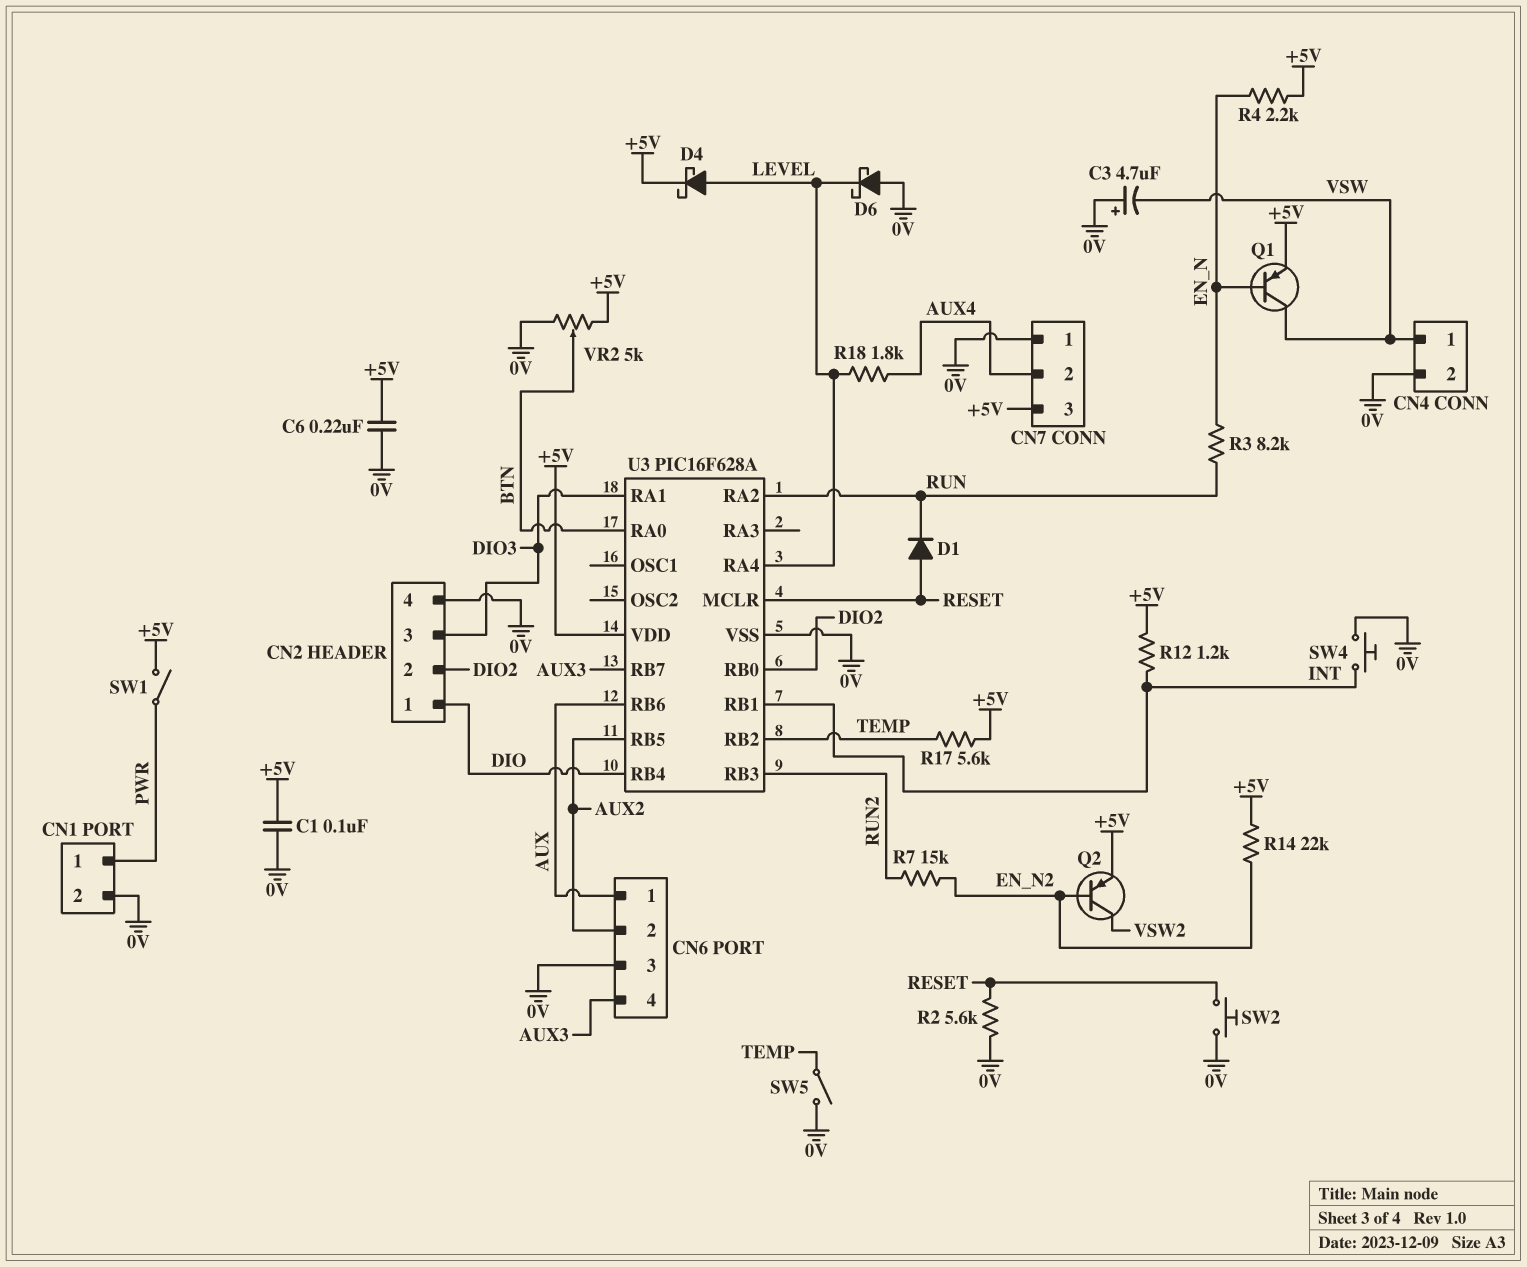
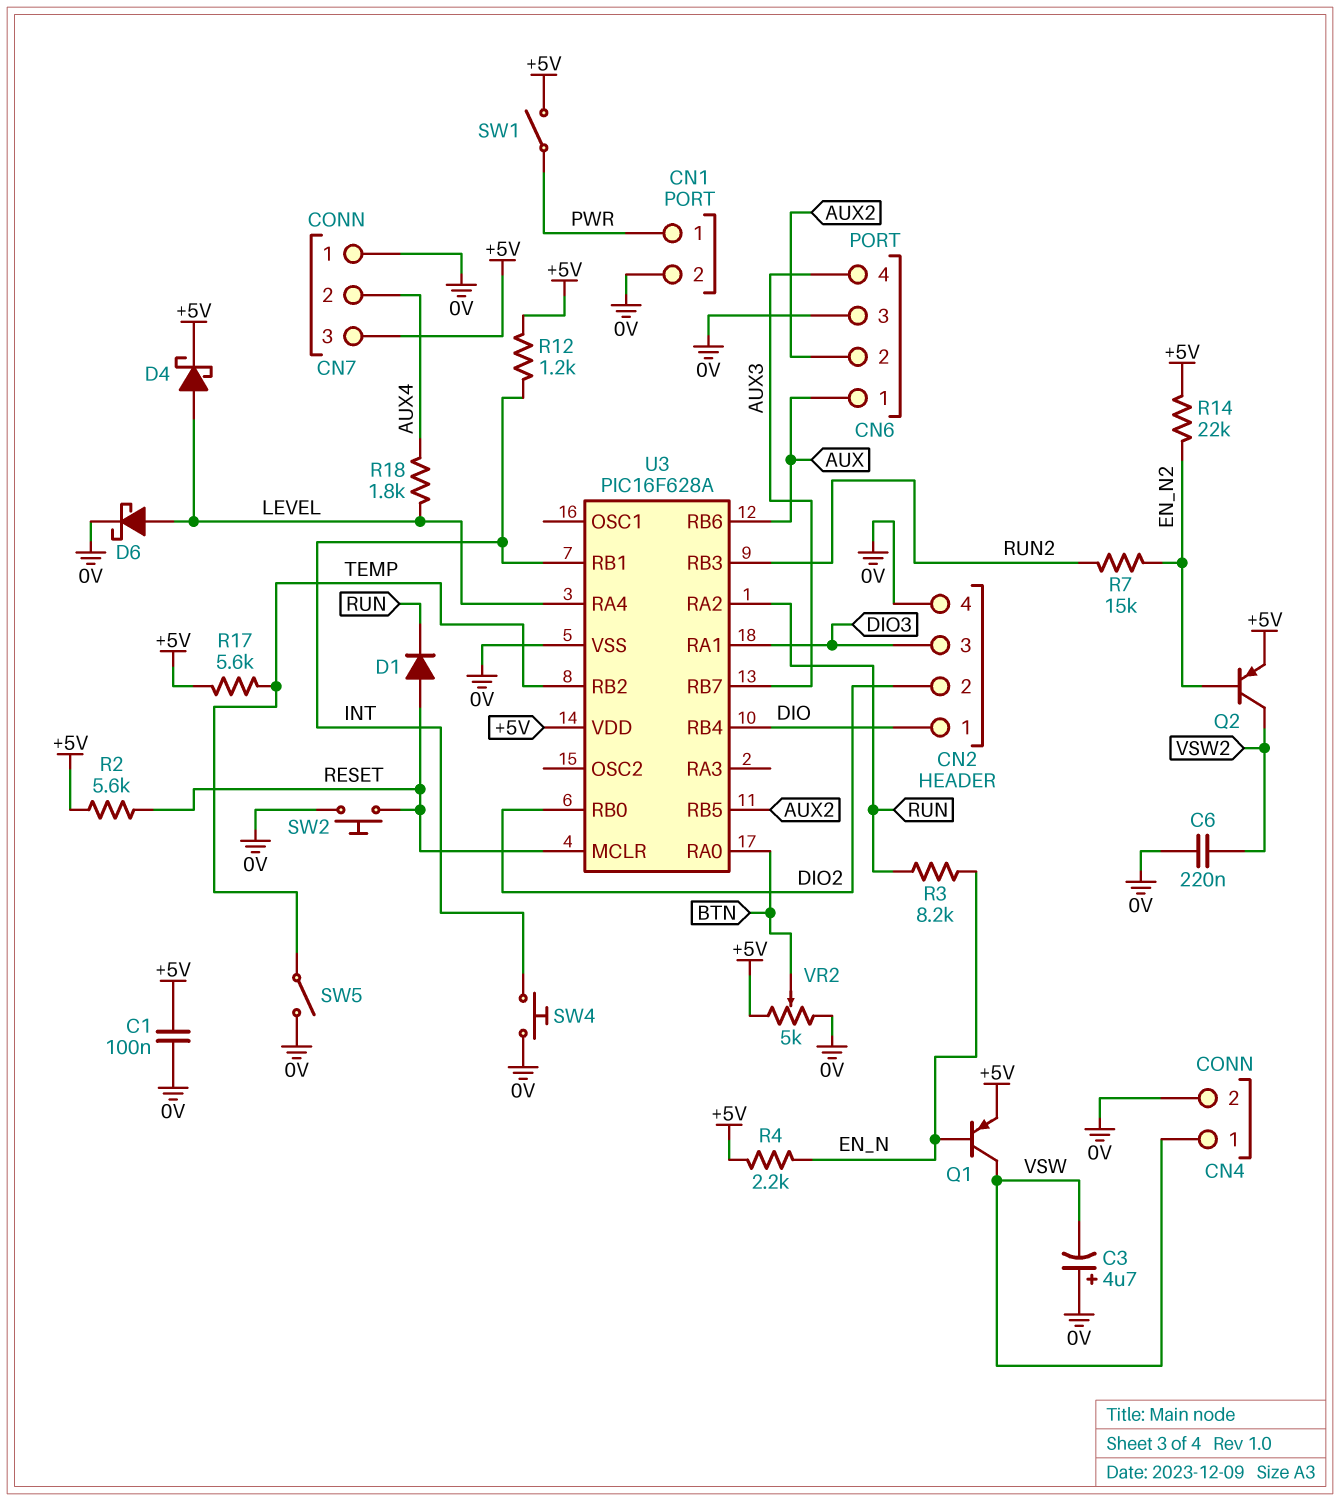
C6: 220nF (+5V, 0V) -> 220nF (0V, VSW2)
D6: schottky (A 0V, K LEVEL) -> schottky (A LEVEL, K 0V)
R2: 5.6k (0V, RESET) -> 5.6k (+5V, RESET)

